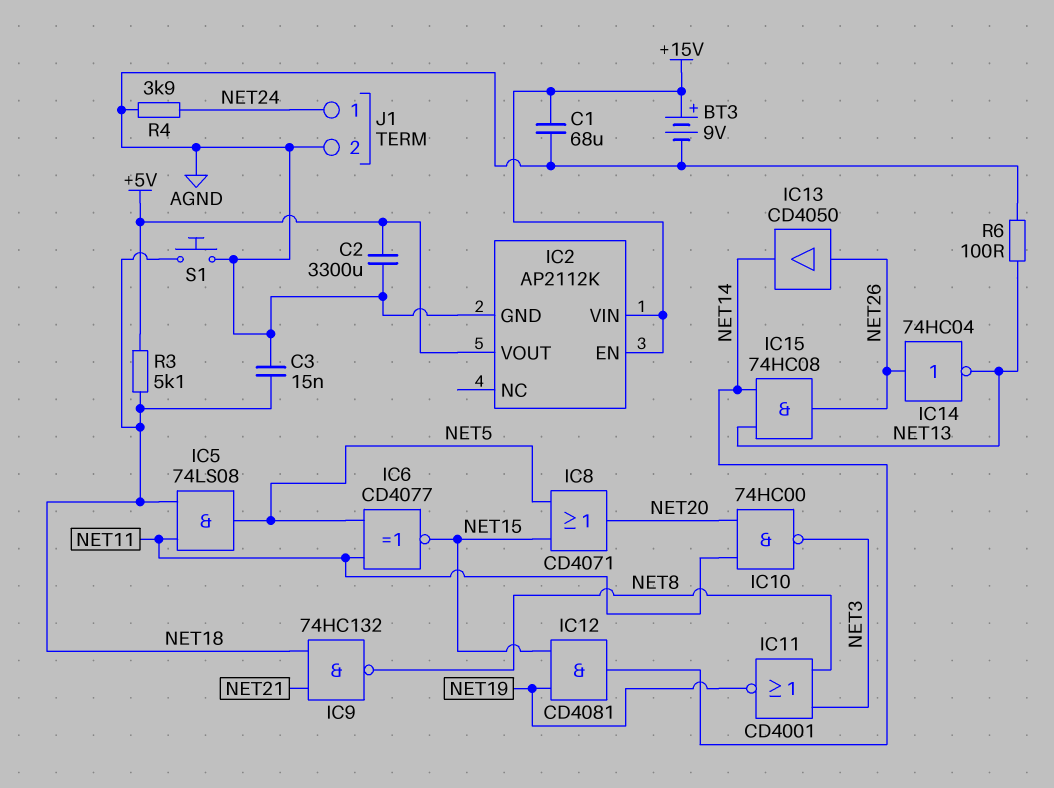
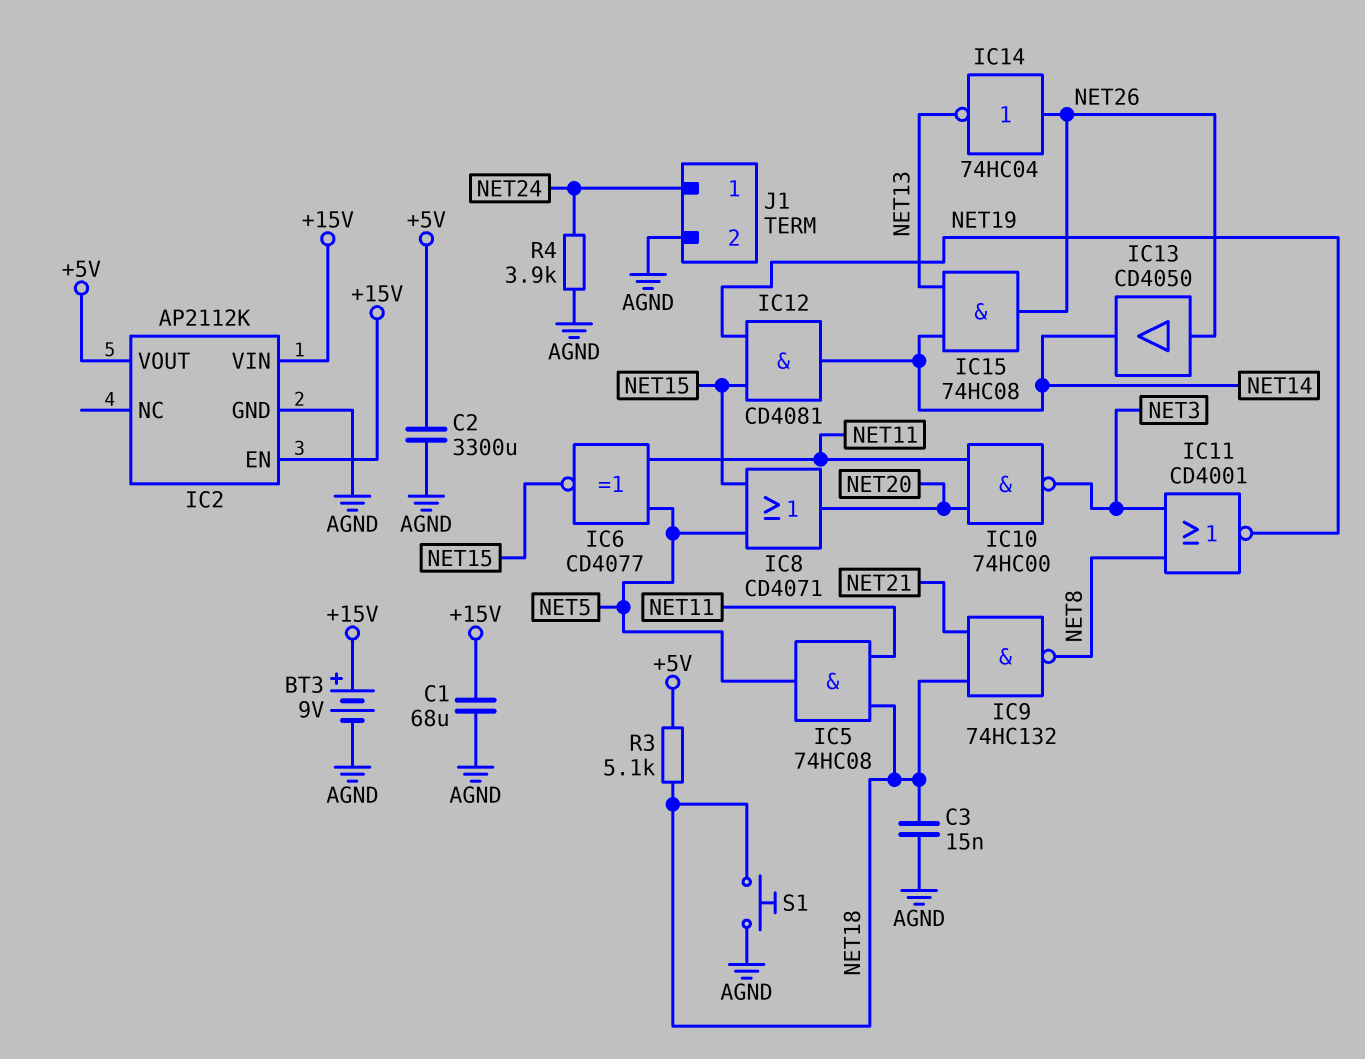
IC5: AND 74LS08 (in NET11, in NET18, out NET5) -> AND 74HC08 (in NET11, in NET18, out NET5)
R6: 100 (AGND, NET13) -> none

